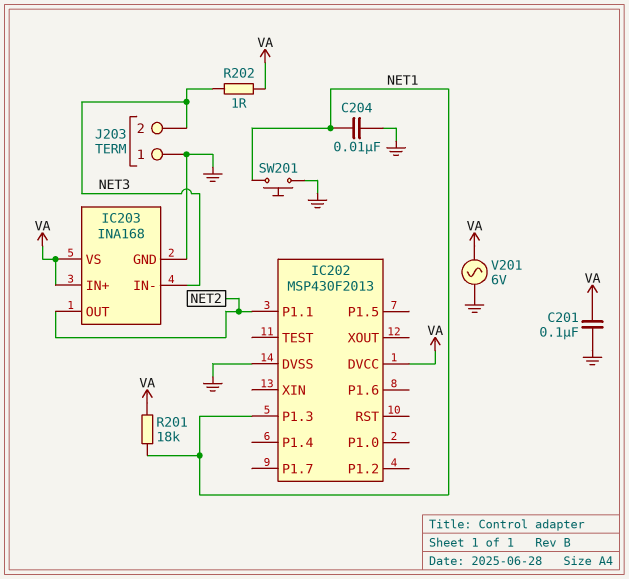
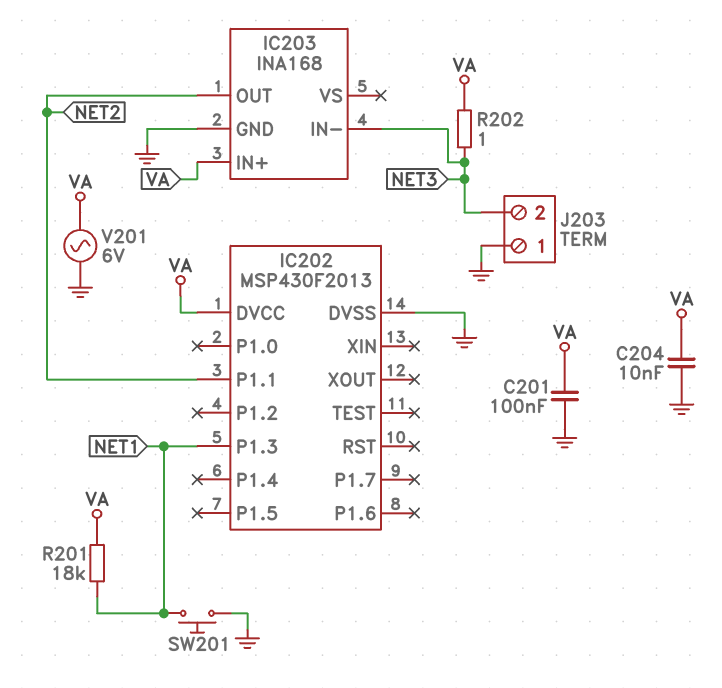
C204: 10nF (GND, NET1) -> 10nF (GND, VA)
IC203 pin VS: VA -> none

